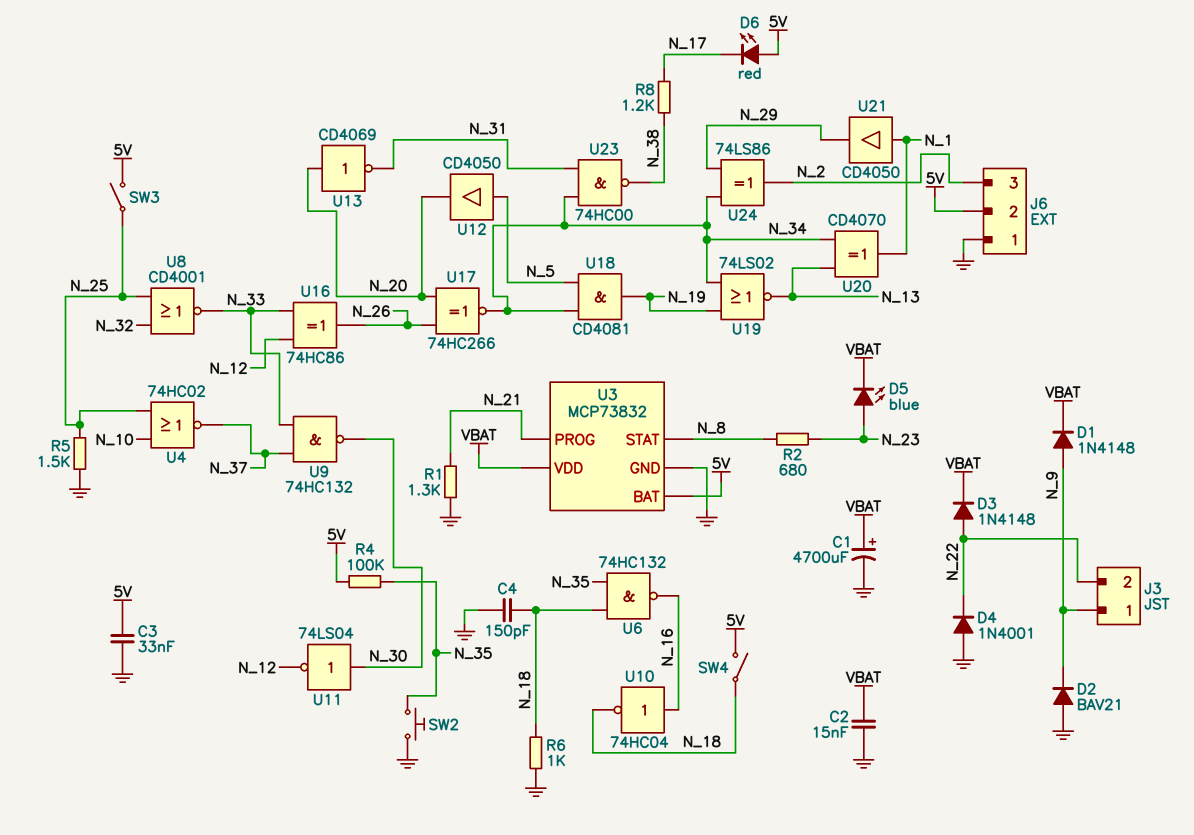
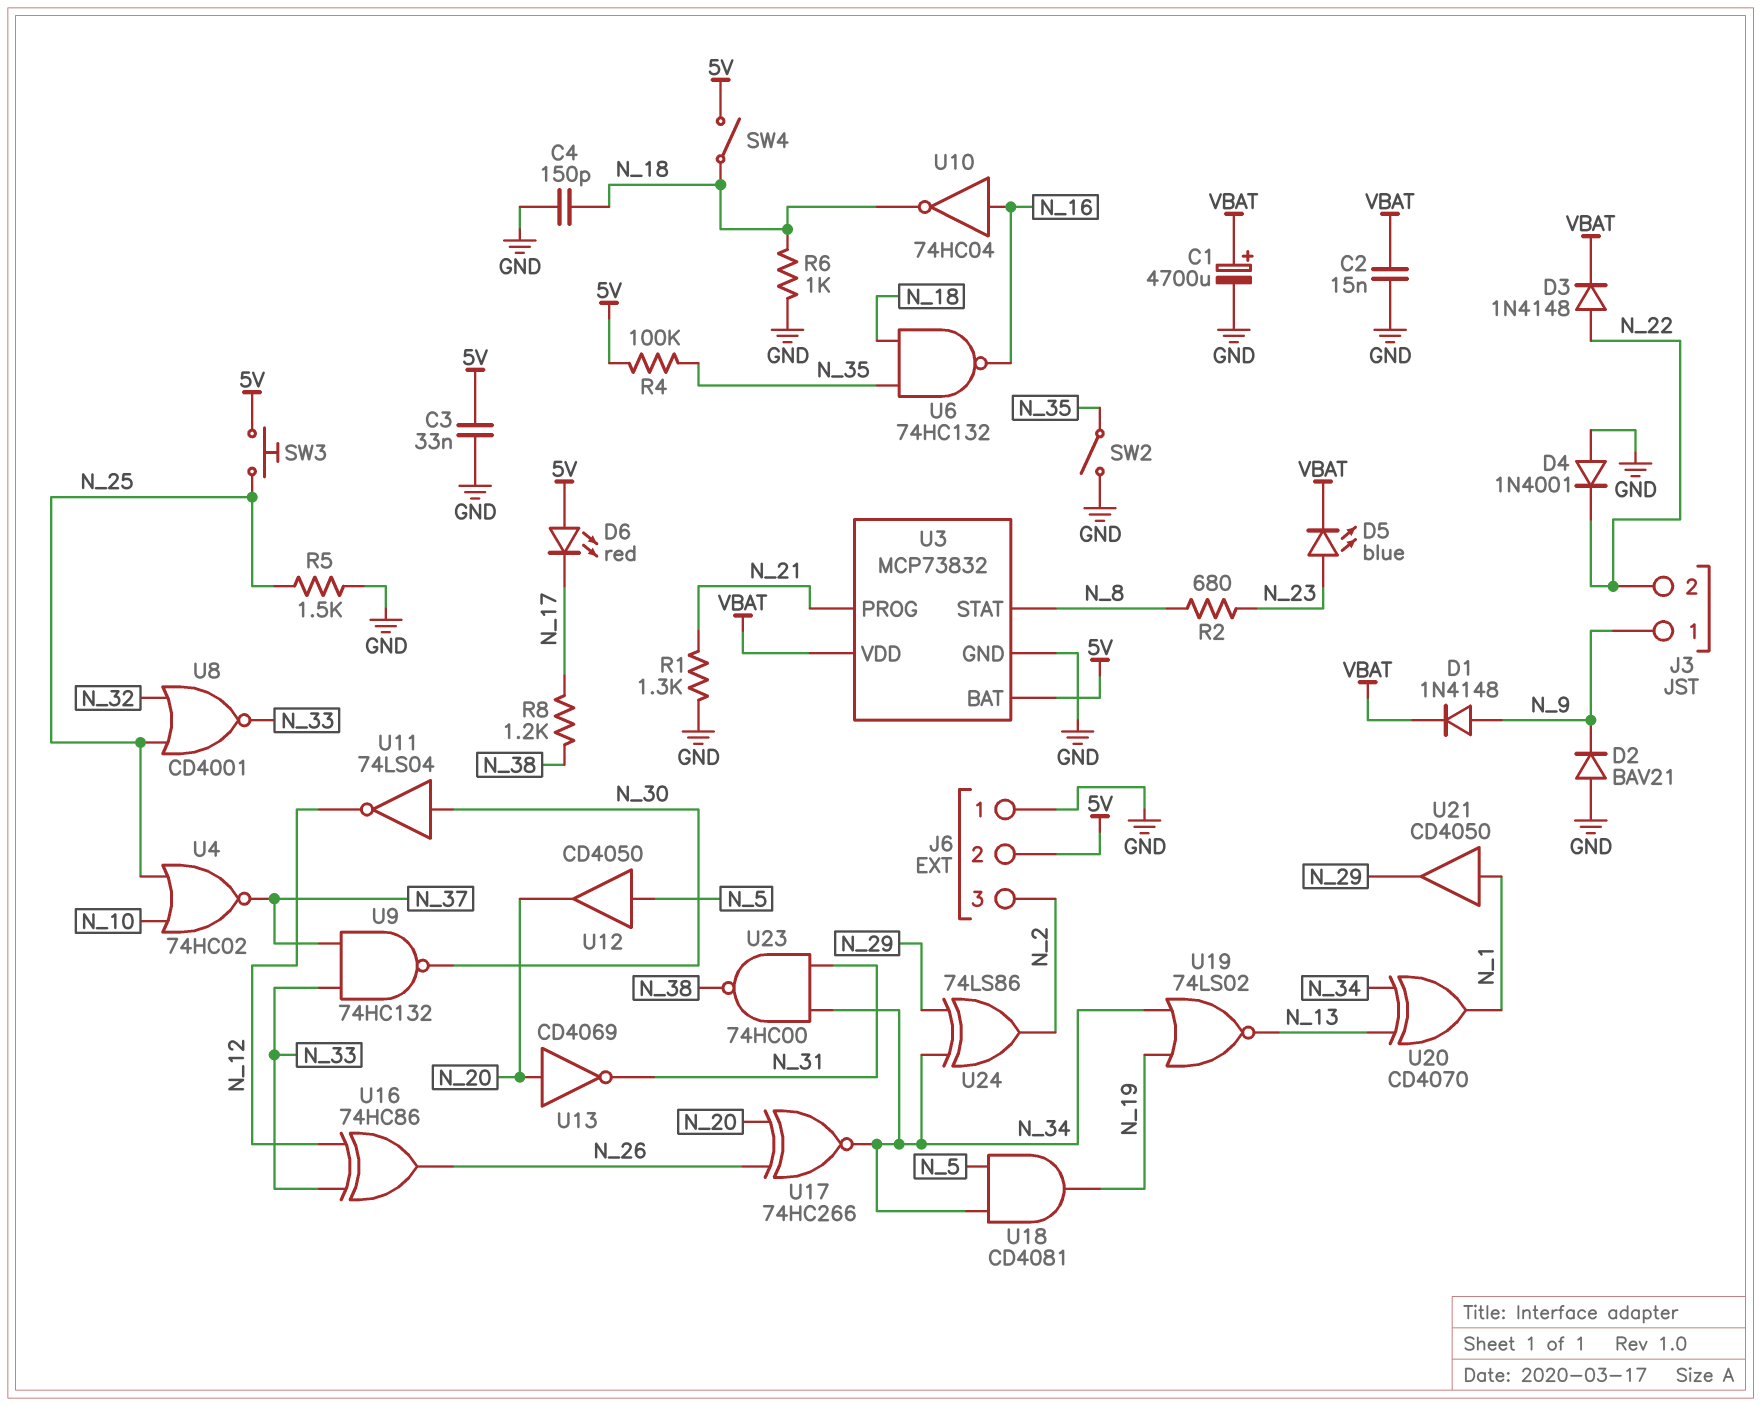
SW2: button (GND, N_35) -> switch (GND, N_35)
SW3: switch (5V, N_25) -> button (5V, N_25)

